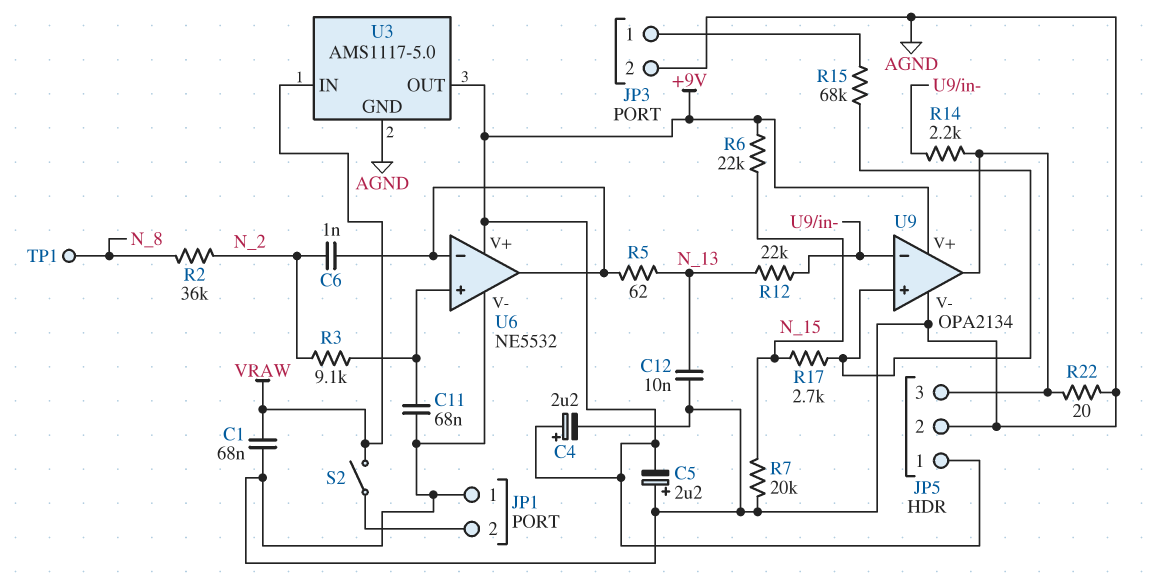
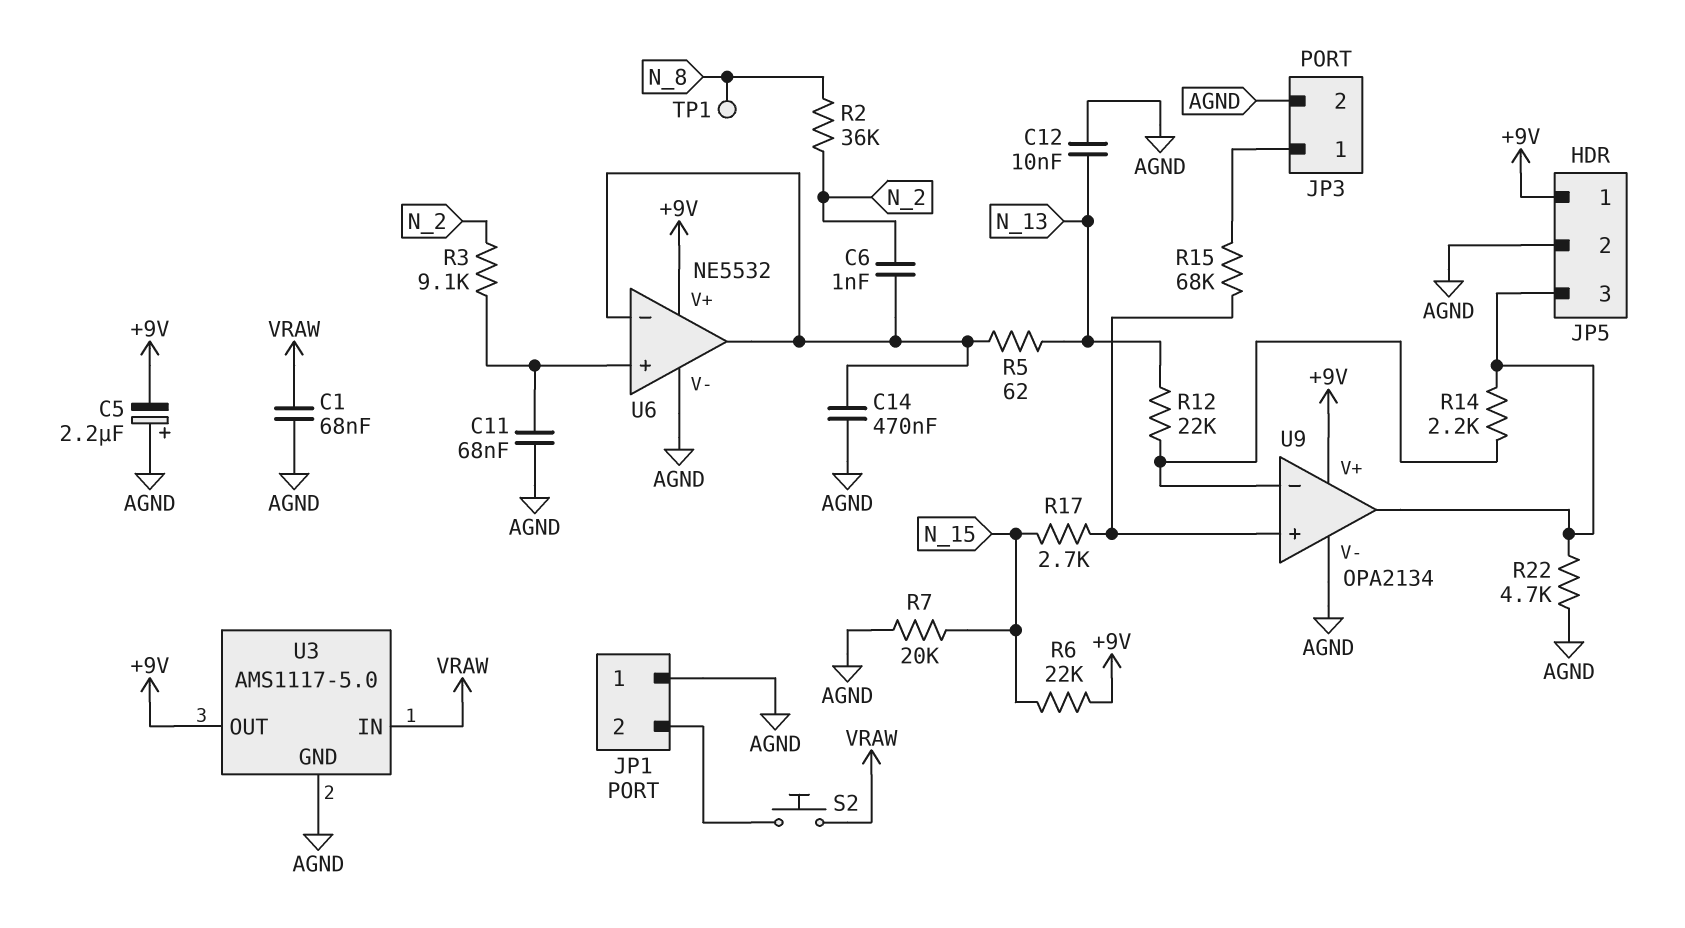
C4: 2.2uF (plus +9V, minus AGND) -> none
C14: none -> 470nF (AGND, U6/in-)
R22: 20 (AGND, JP5/3) -> 4.7k (AGND, JP5/3)
S2: switch (JP1/2, VRAW) -> button (JP1/2, VRAW)

